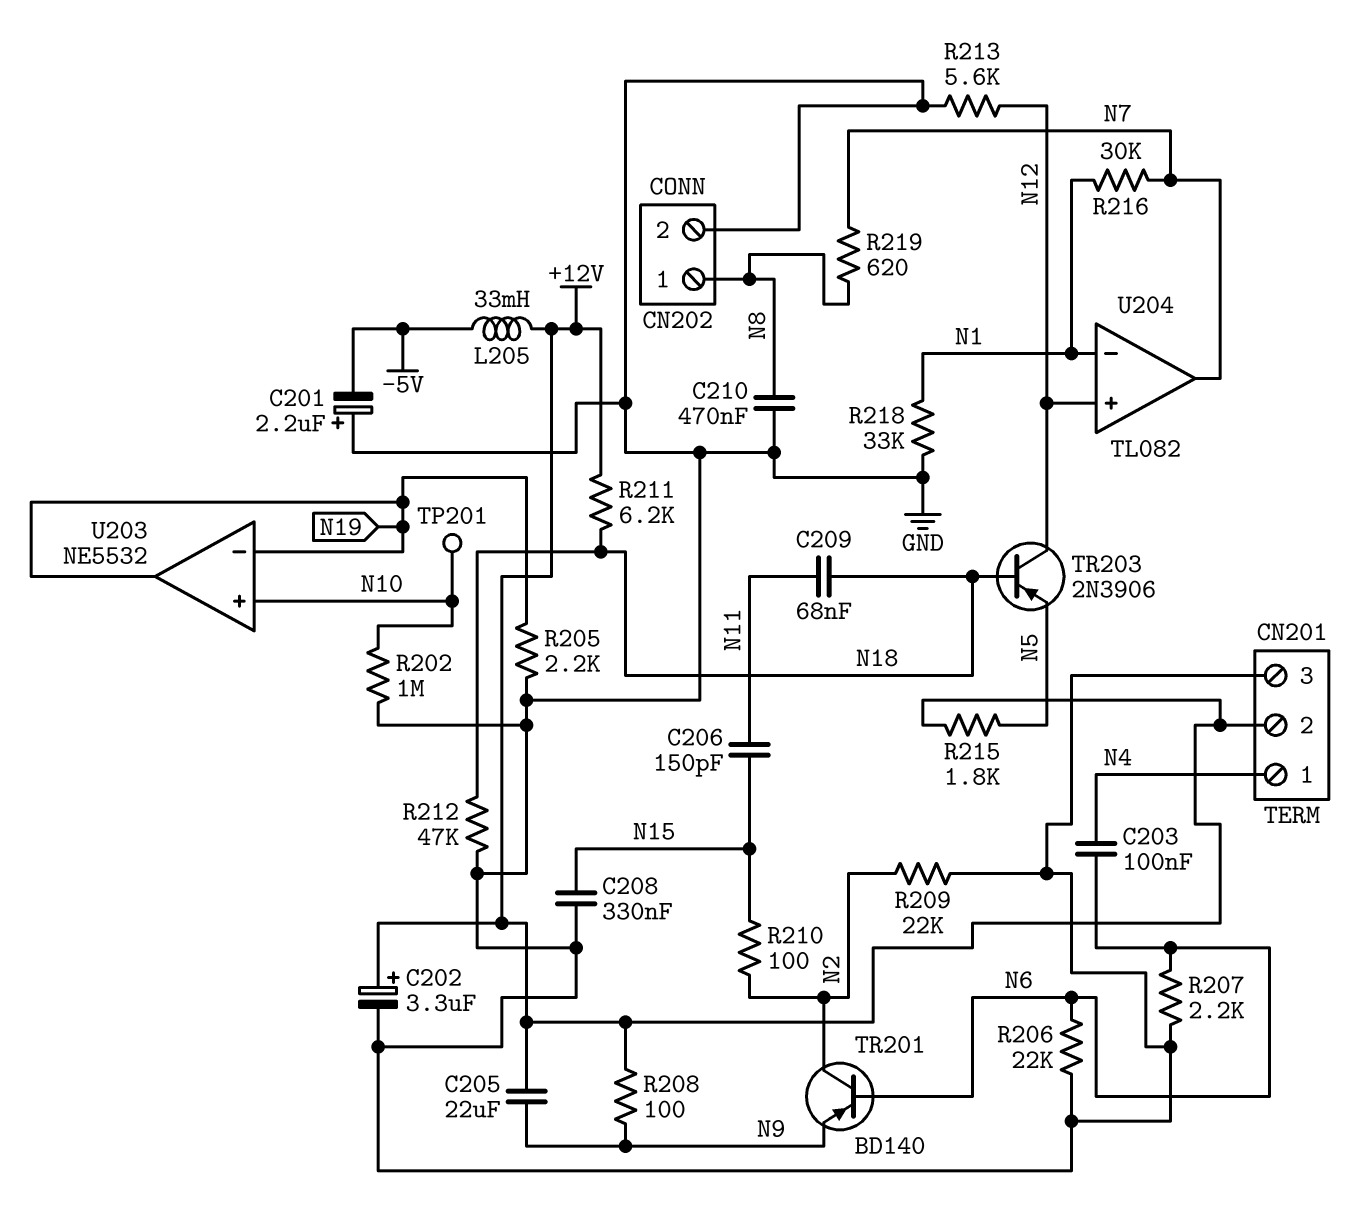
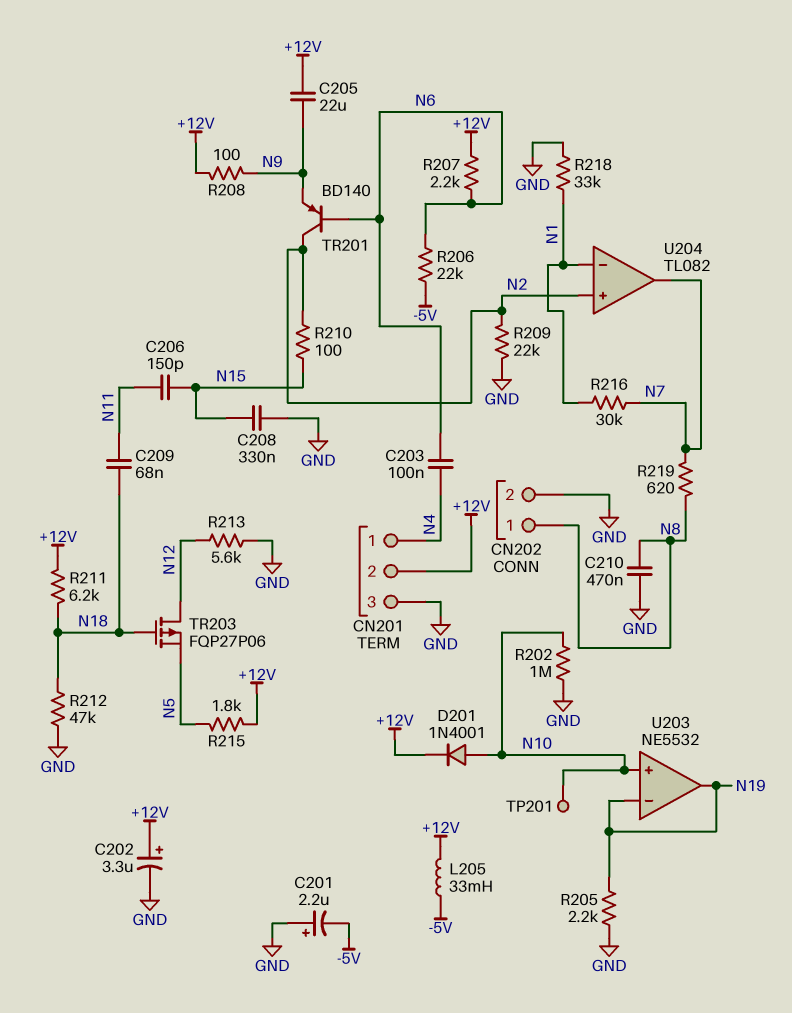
D201: none -> diode 1N4001 (A N10, K +12V)
R206: 22k (GND, N6) -> 22k (-5V, N6)
R207: 2.2k (GND, N6) -> 2.2k (+12V, N6)
TR203: PNP 2N3906 (B N18, C N12, E N5) -> PMOS FQP27P06 (G N18, D N12, S N5)
U204 pin in+: N12 -> N2

